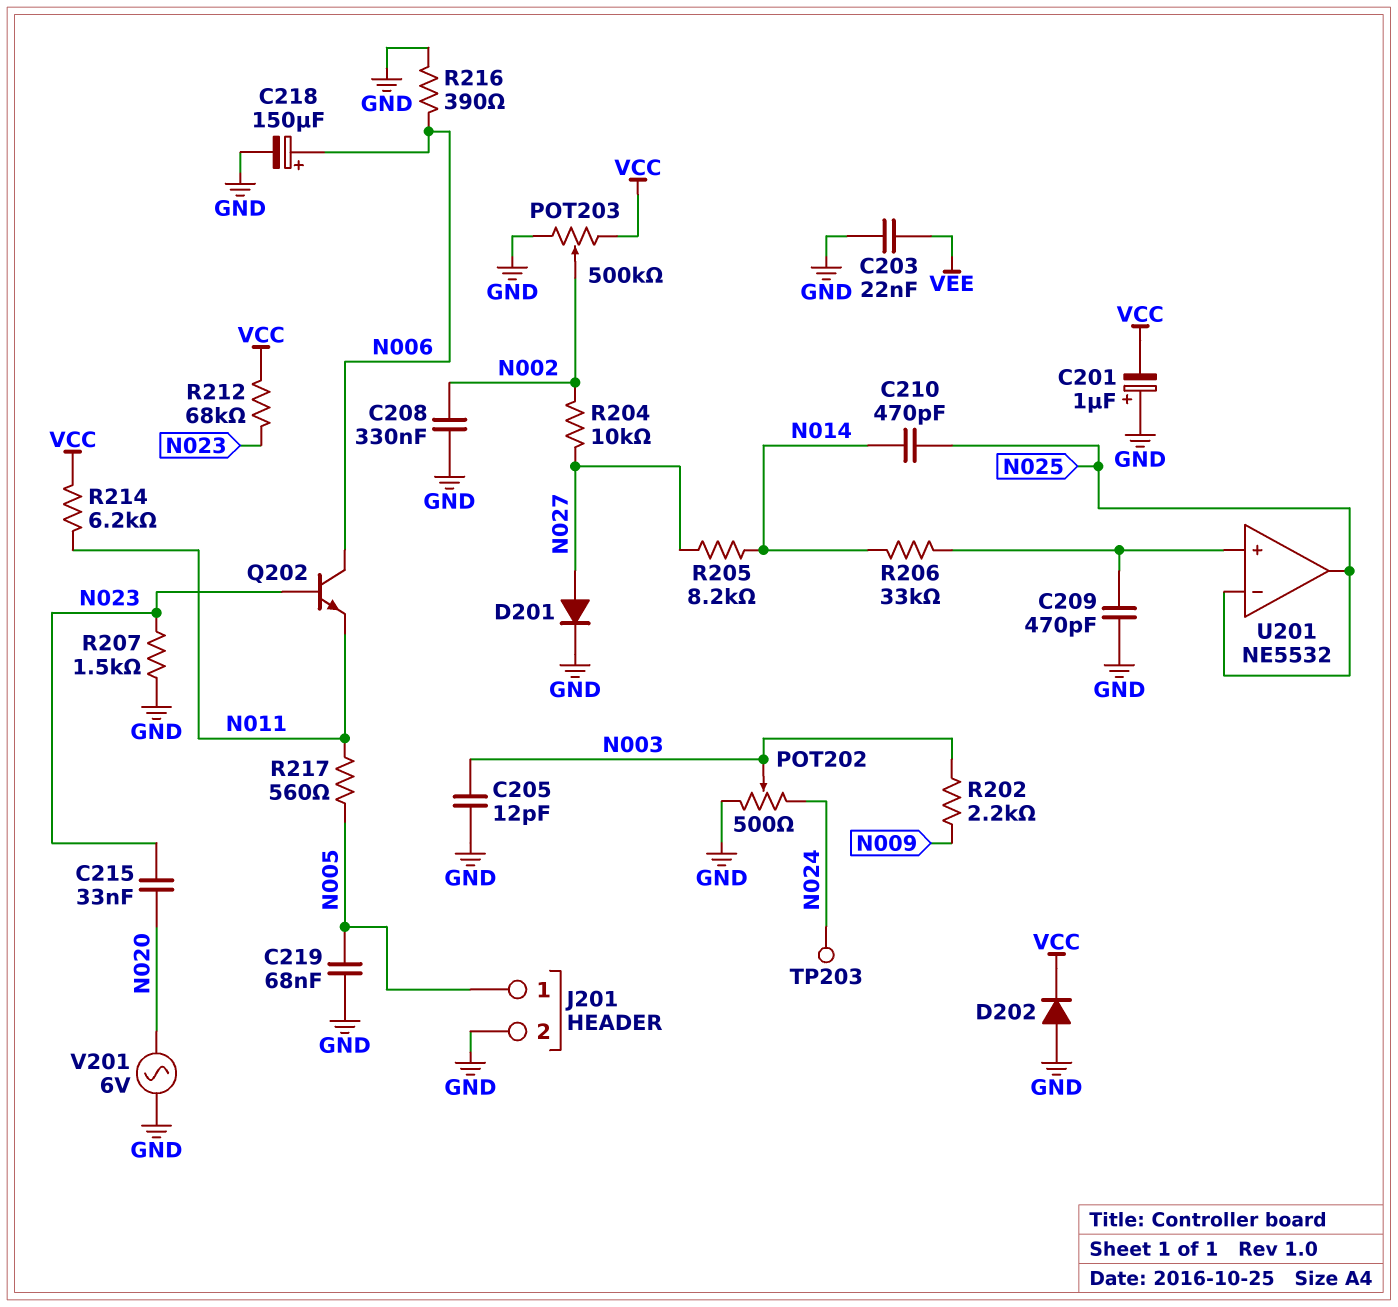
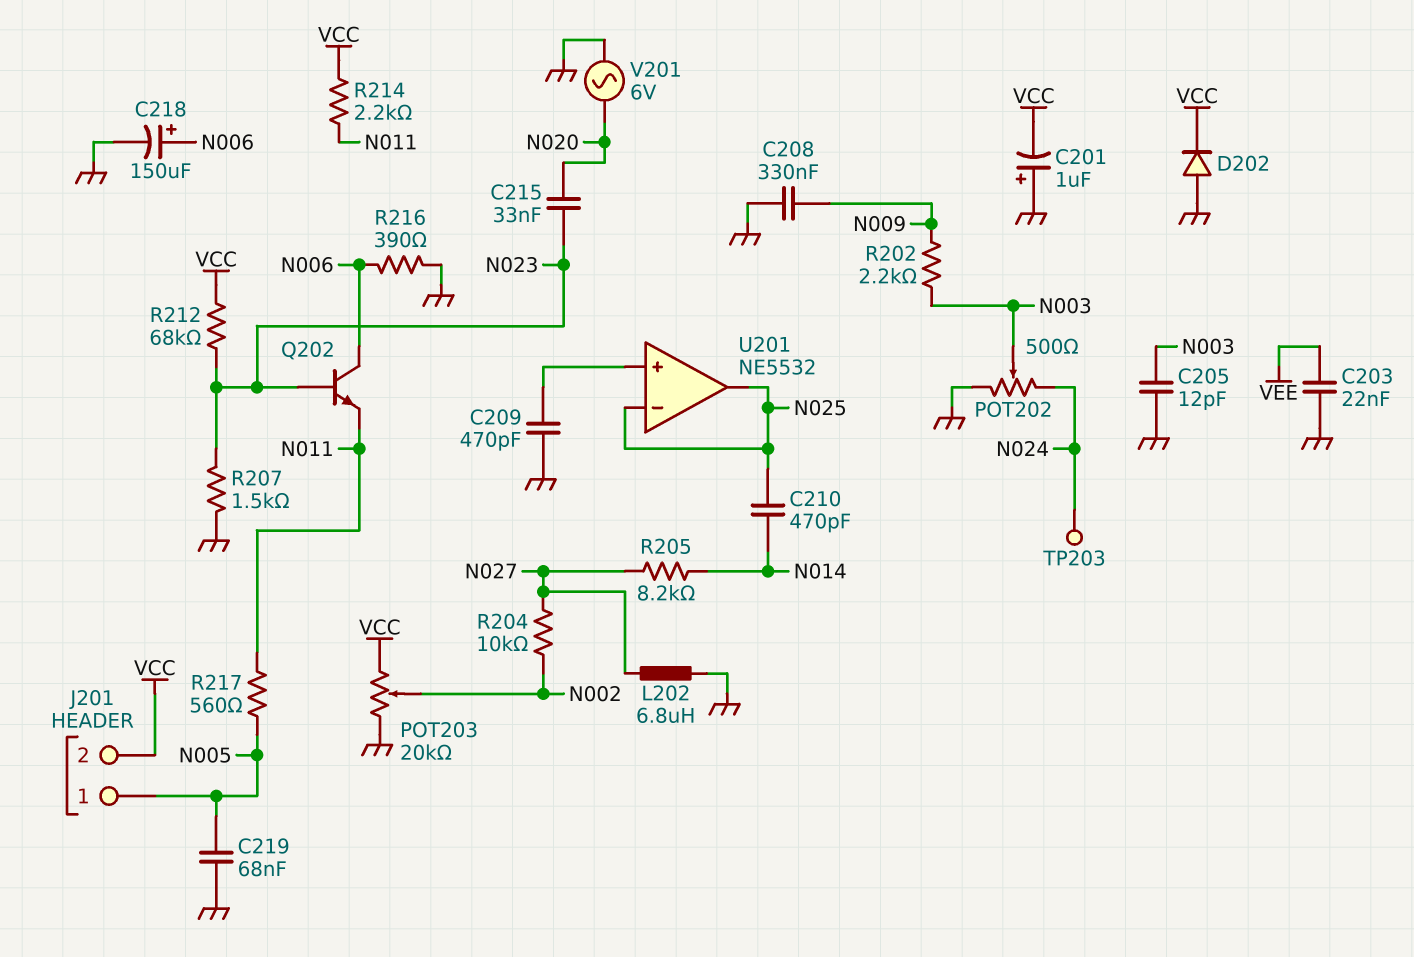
C208: 330nF (GND, N002) -> 330nF (GND, N009)
D201: diode (A N027, K GND) -> none
J201 pin 2: GND -> VCC
L202: none -> 6.8uH (GND, N027)
POT203: 500k (GND, VCC, wiper N002) -> 20k (GND, VCC, wiper N002)
R206: 33k (N014, U201/in+) -> none
R214: 6.2k (N011, VCC) -> 2.2k (N011, VCC)

